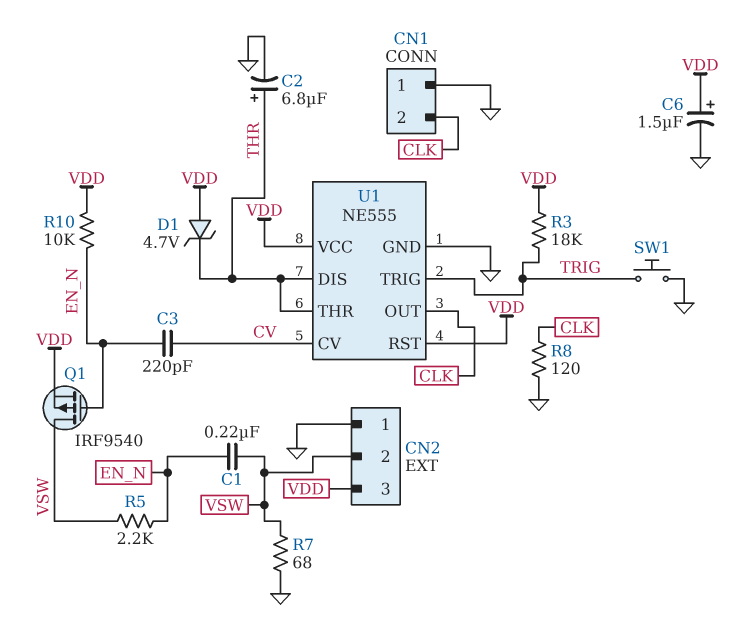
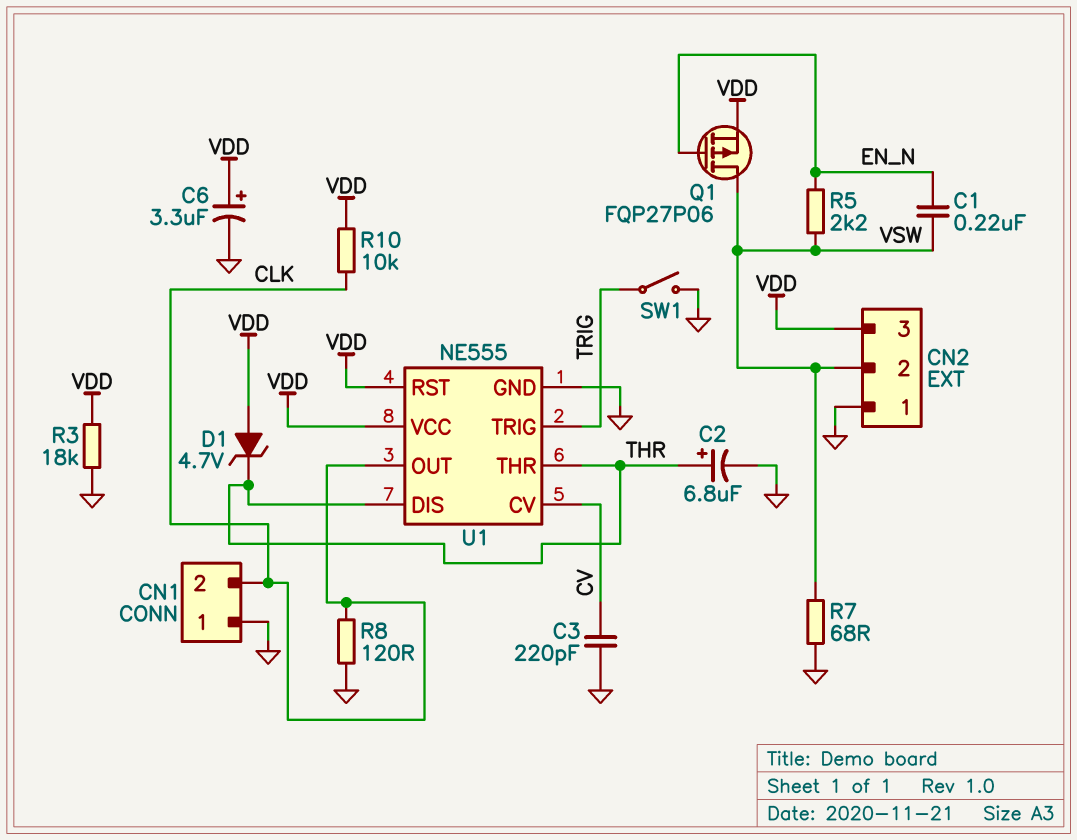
C3: 220pF (CV, EN_N) -> 220pF (CV, GND)
C6: 1.5uF (plus VDD, minus GND) -> 3.3uF (plus VDD, minus GND)
Q1: PMOS IRF9540 (G EN_N, D VSW, S VDD) -> PMOS FQP27P06 (G EN_N, D VSW, S VDD)
R3: 18k (TRIG, VDD) -> 18k (GND, VDD)
R10: 10k (EN_N, VDD) -> 10k (CLK, VDD)
SW1: button (GND, TRIG) -> switch (GND, TRIG)

